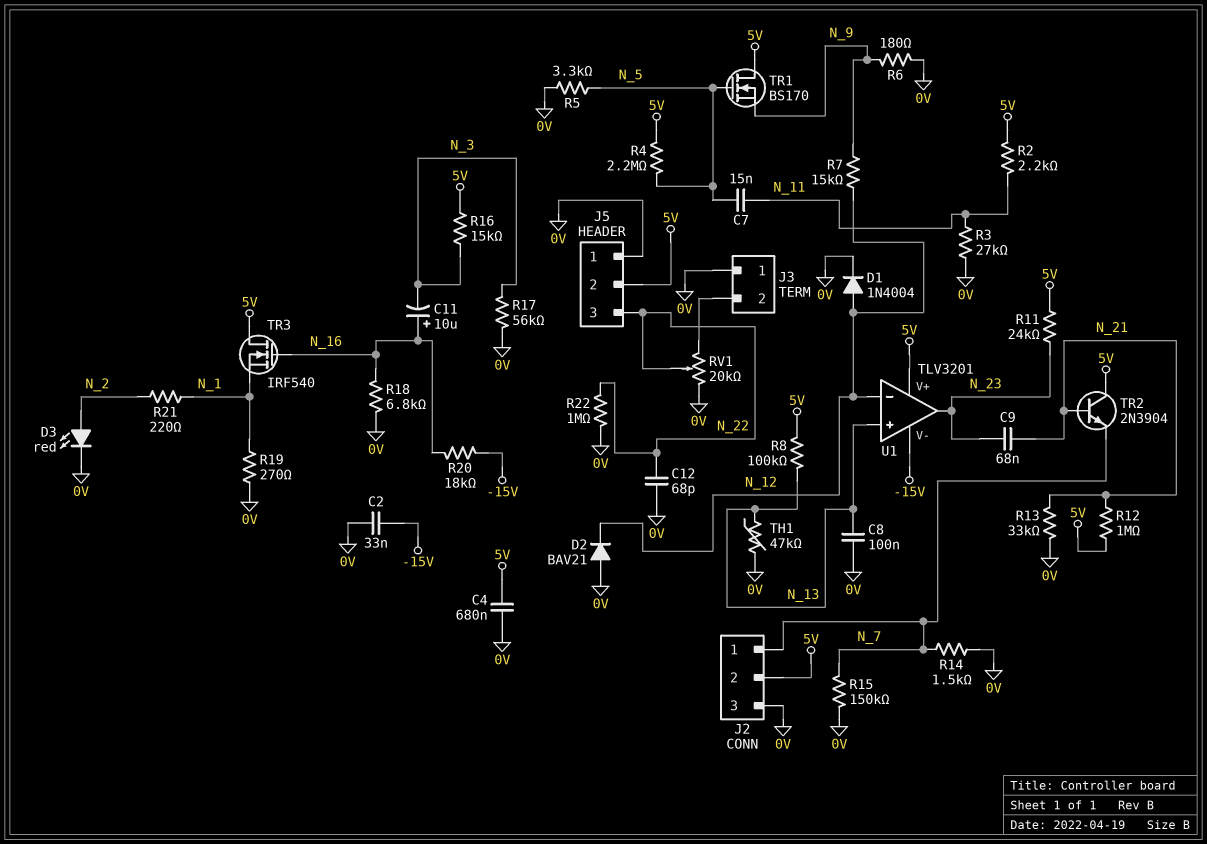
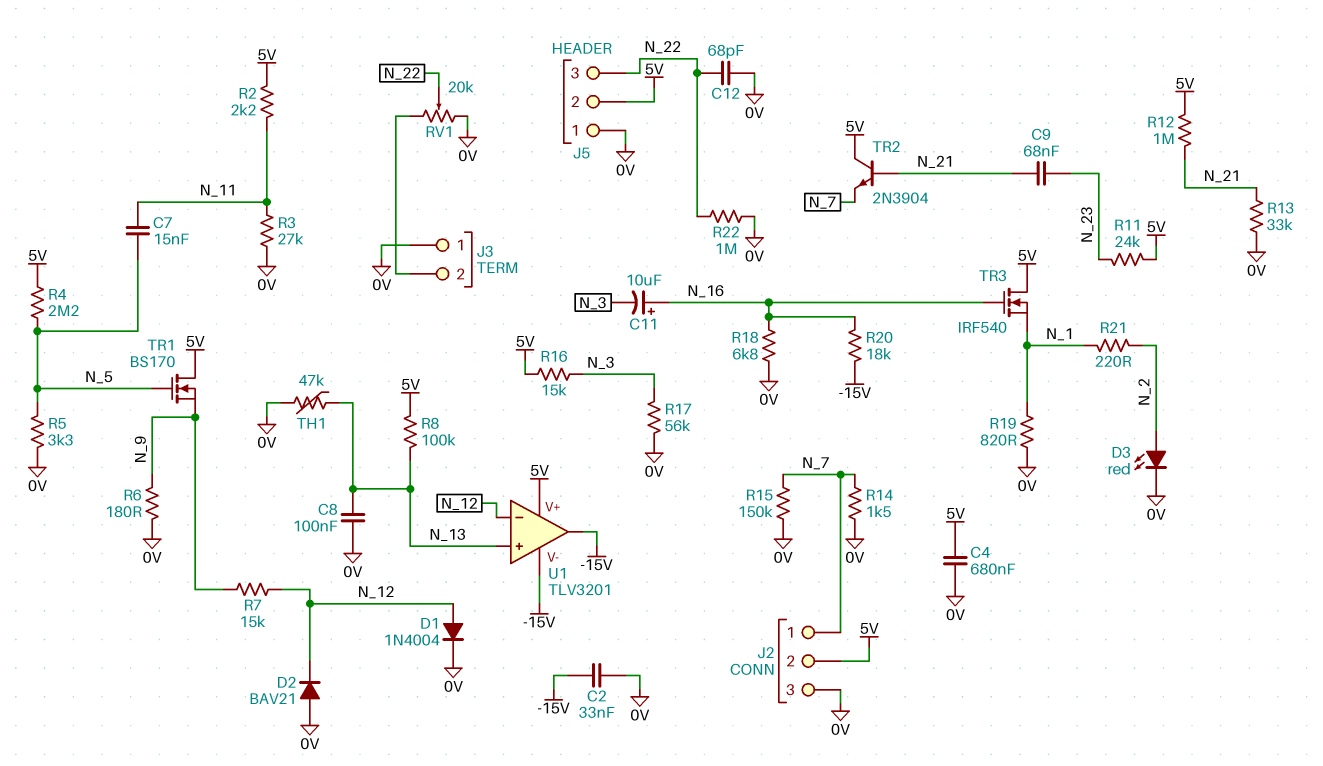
R19: 270 (0V, N_1) -> 820 (0V, N_1)
U1 pin out: N_23 -> -15V

